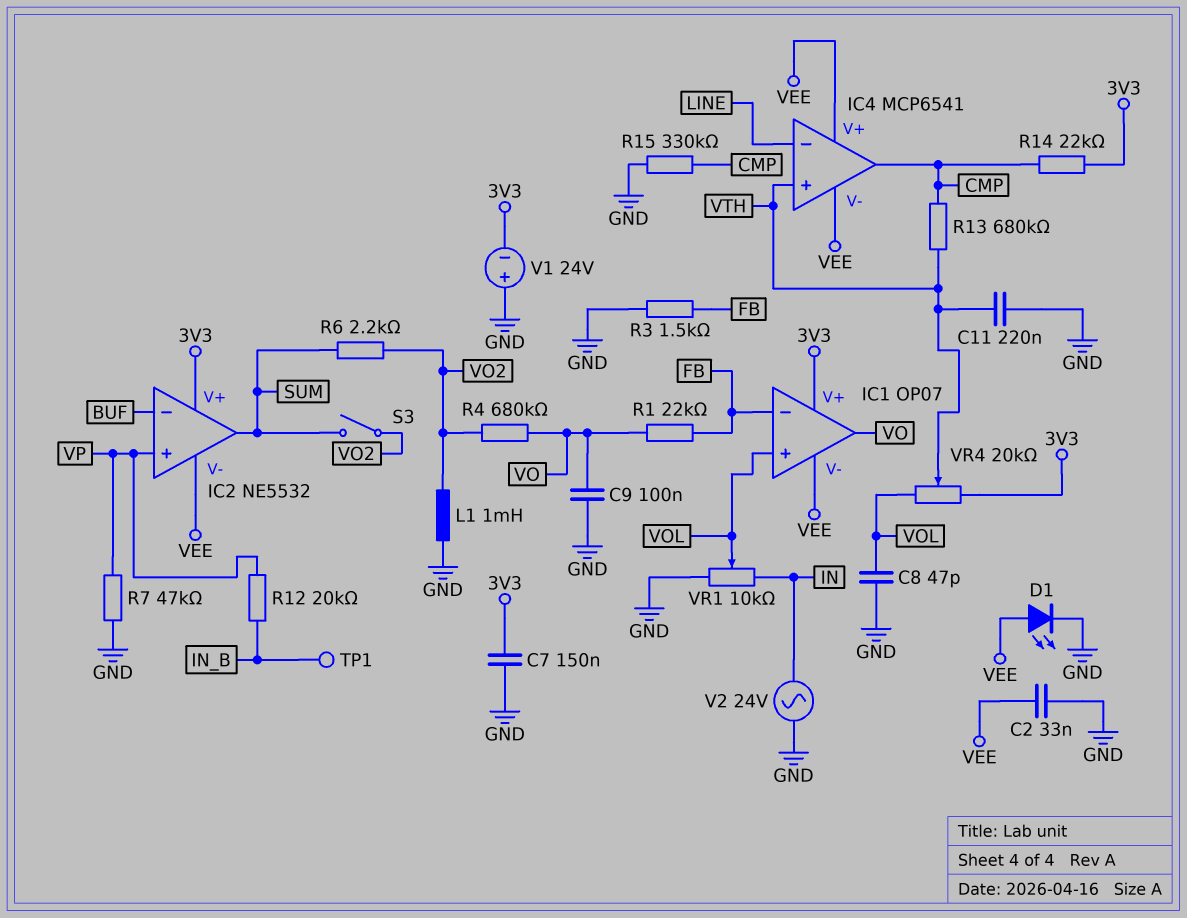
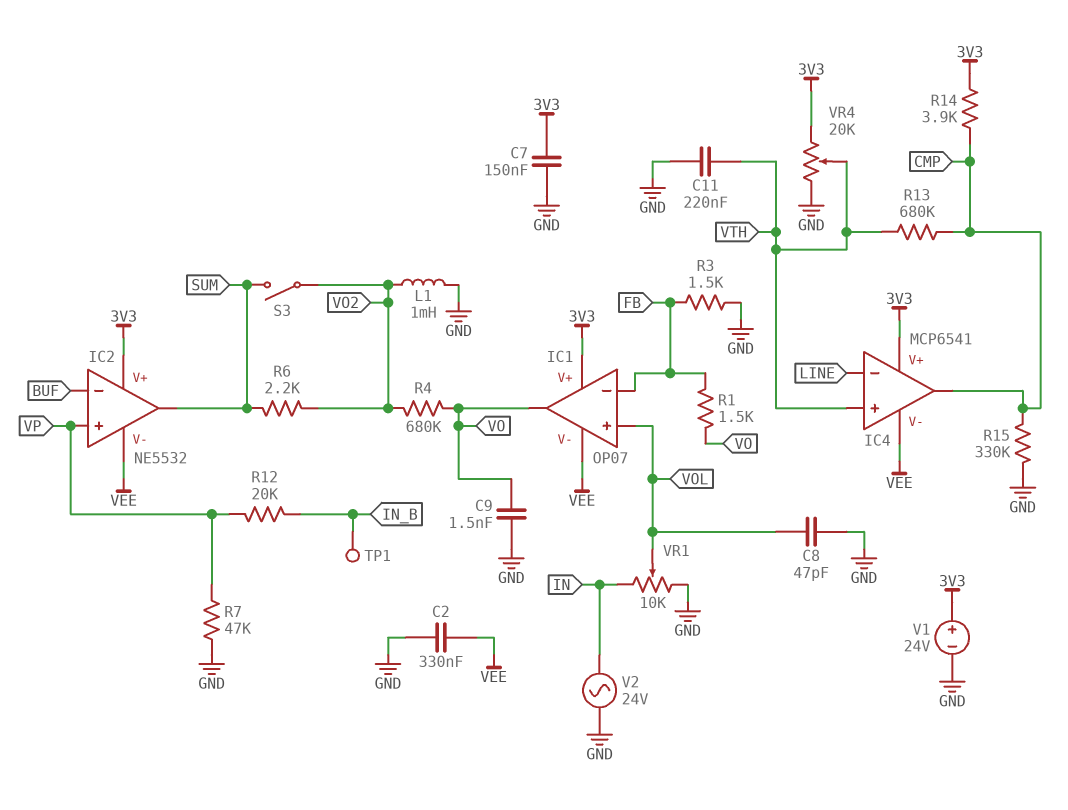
C2: 33nF (GND, VEE) -> 330nF (GND, VEE)
C9: 100nF (GND, VO) -> 1.5nF (GND, VO)
D1: LED (A VEE, K GND) -> none
IC4 pin V+: VEE -> 3V3
R1: 22k (FB, VO) -> 1.5k (FB, VO)
R14: 22k (3V3, CMP) -> 3.9k (3V3, CMP)
V1: 24V (plus GND, minus 3V3) -> 24V (plus 3V3, minus GND)
VR4: 20k (3V3, VOL, wiper VTH) -> 20k (3V3, GND, wiper VTH)

